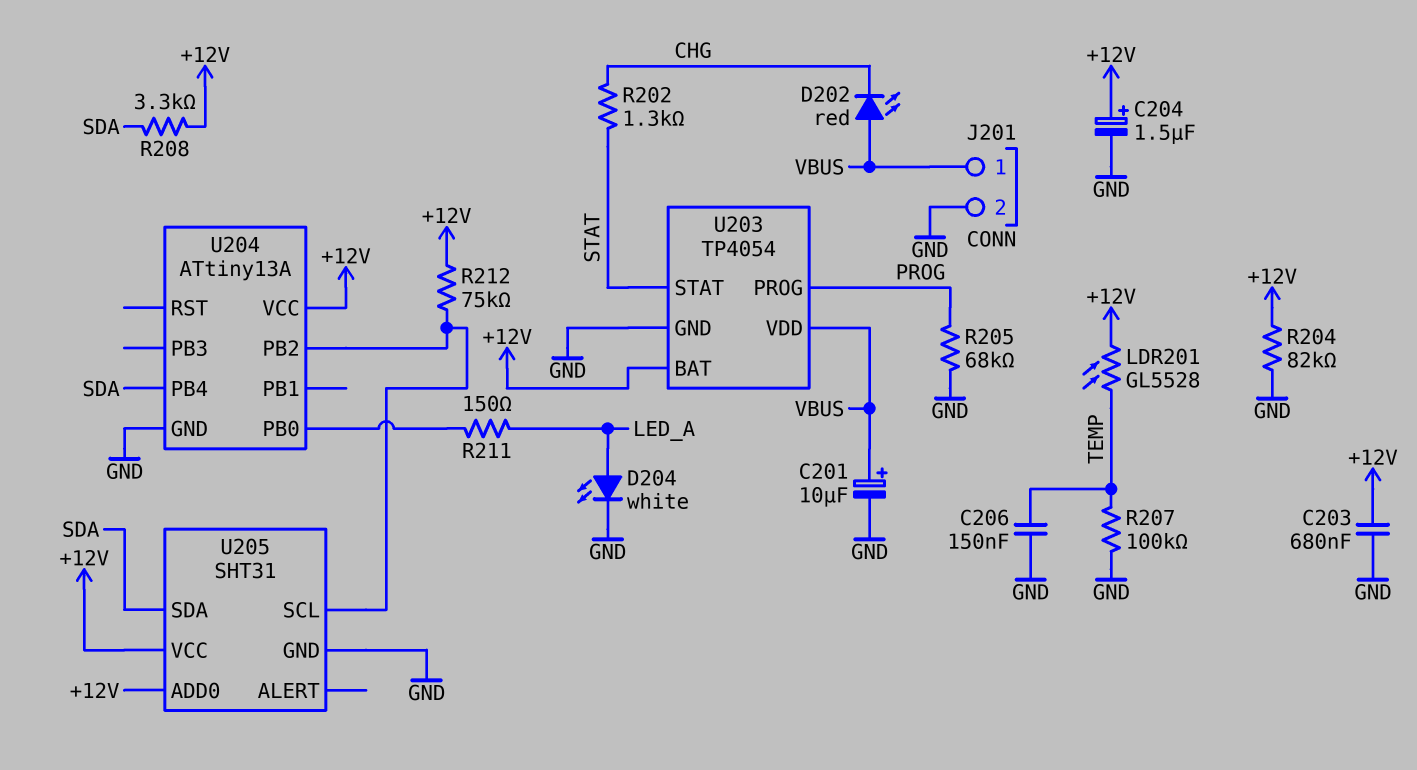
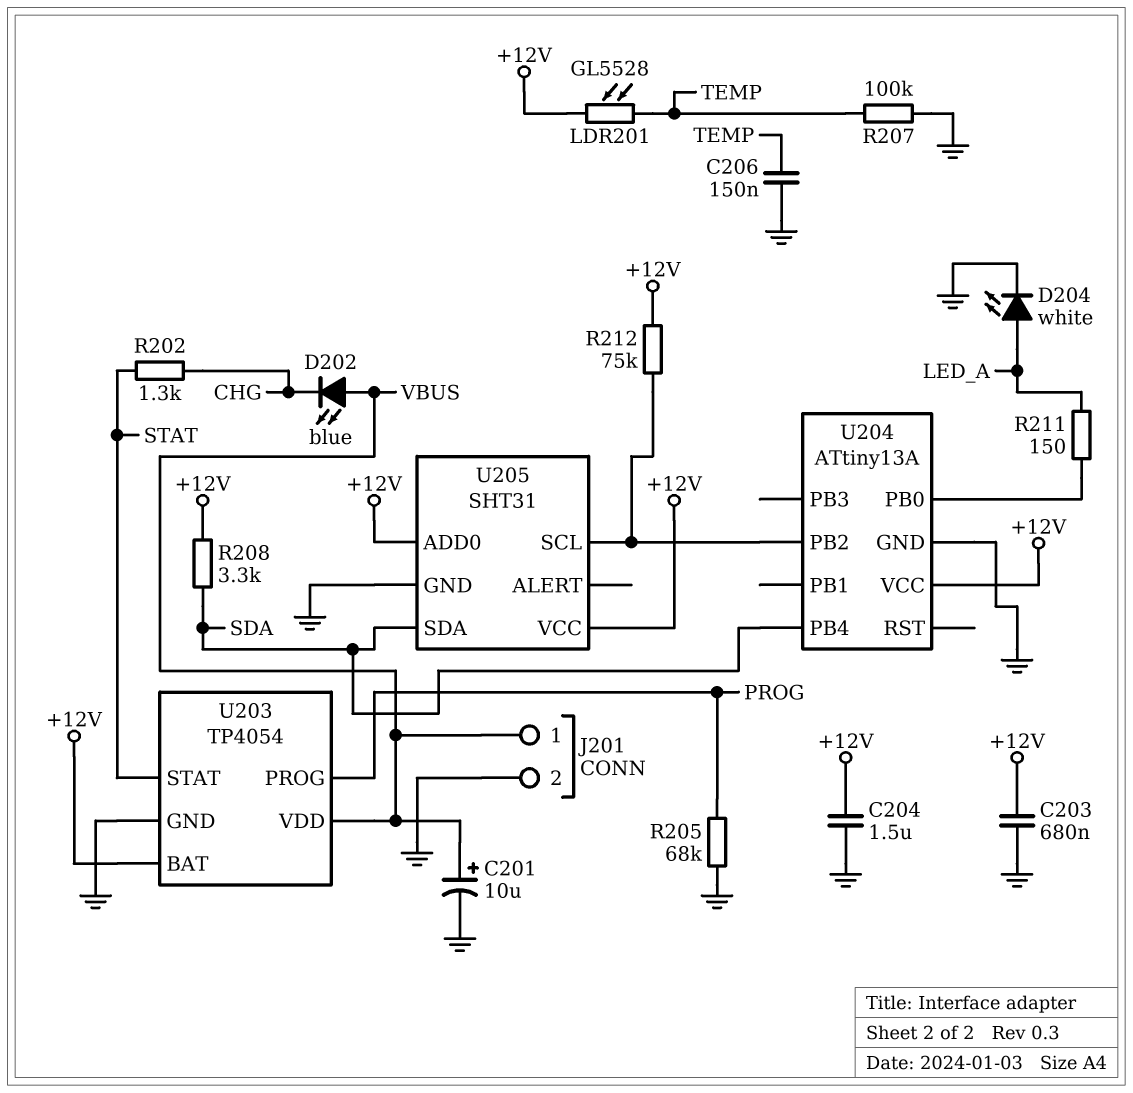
C204: 1.5uF (plus +12V, minus GND) -> 1.5uF (+12V, GND)
D202: LED red (A VBUS, K CHG) -> LED blue (A VBUS, K CHG)
R204: 82k (+12V, GND) -> none

